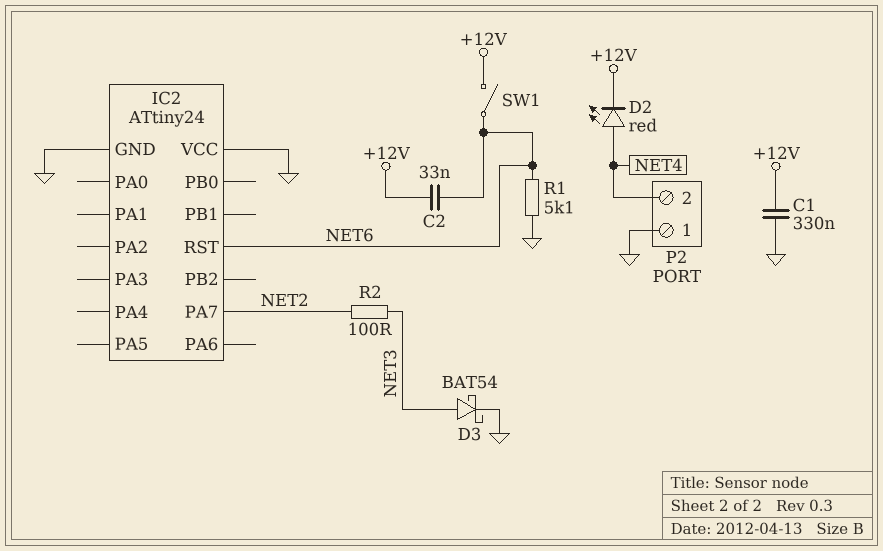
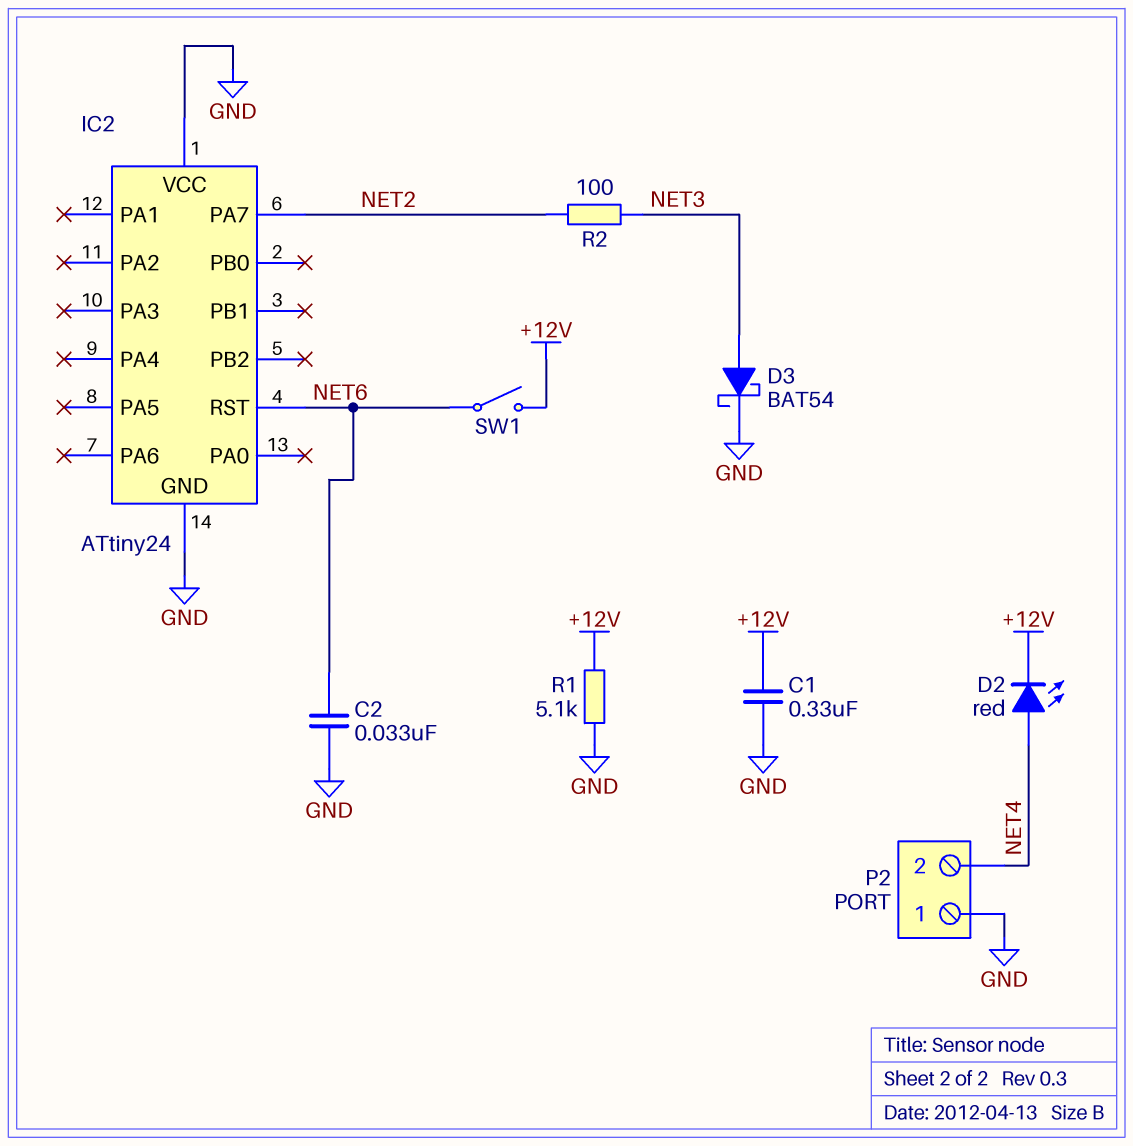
C2: 33nF (+12V, NET6) -> 33nF (GND, NET6)
R1: 5.1k (GND, NET6) -> 5.1k (+12V, GND)

